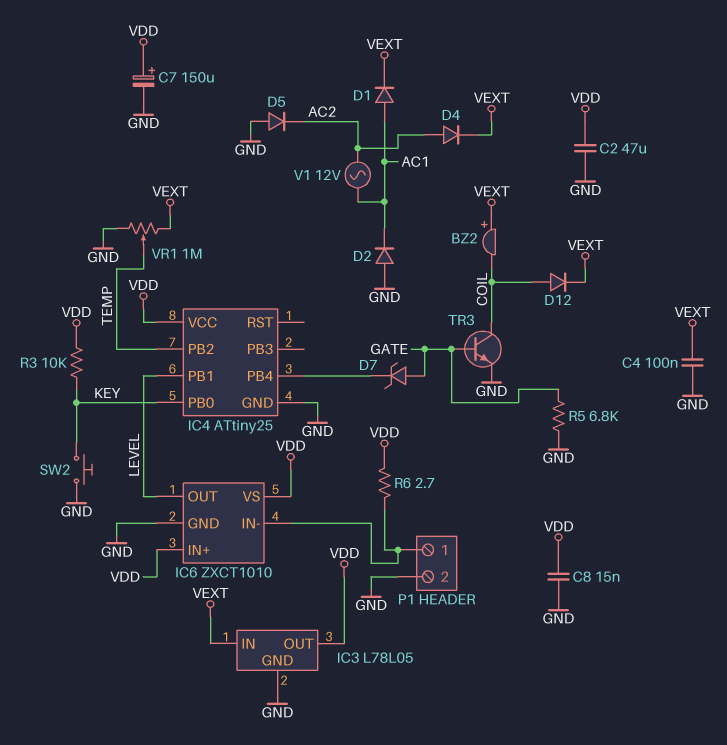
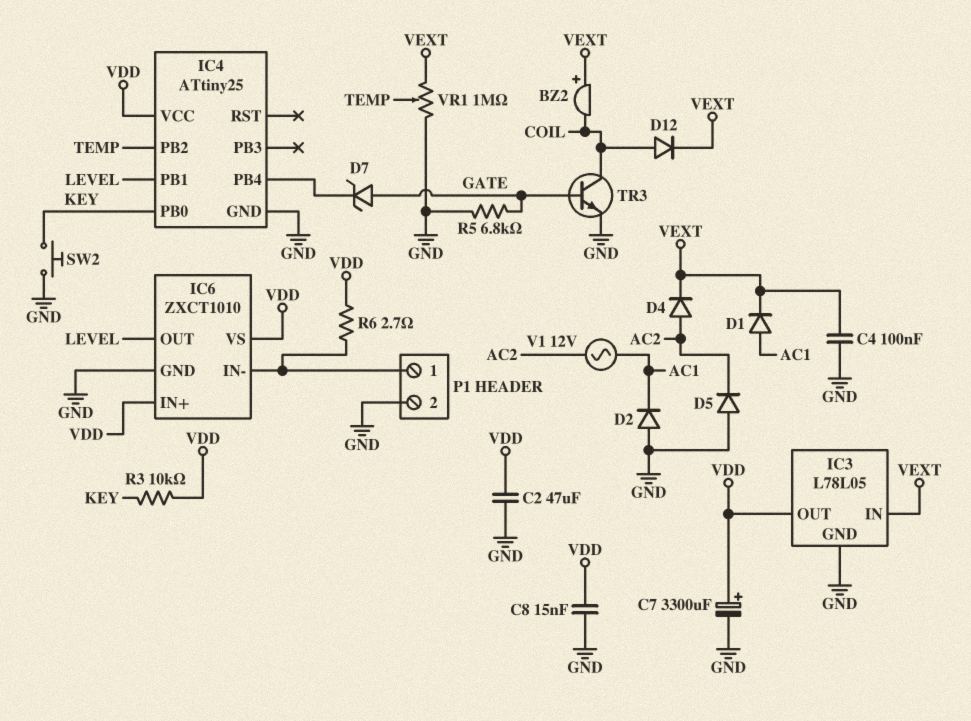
C7: 150uF (plus VDD, minus GND) -> 3300uF (plus VDD, minus GND)

